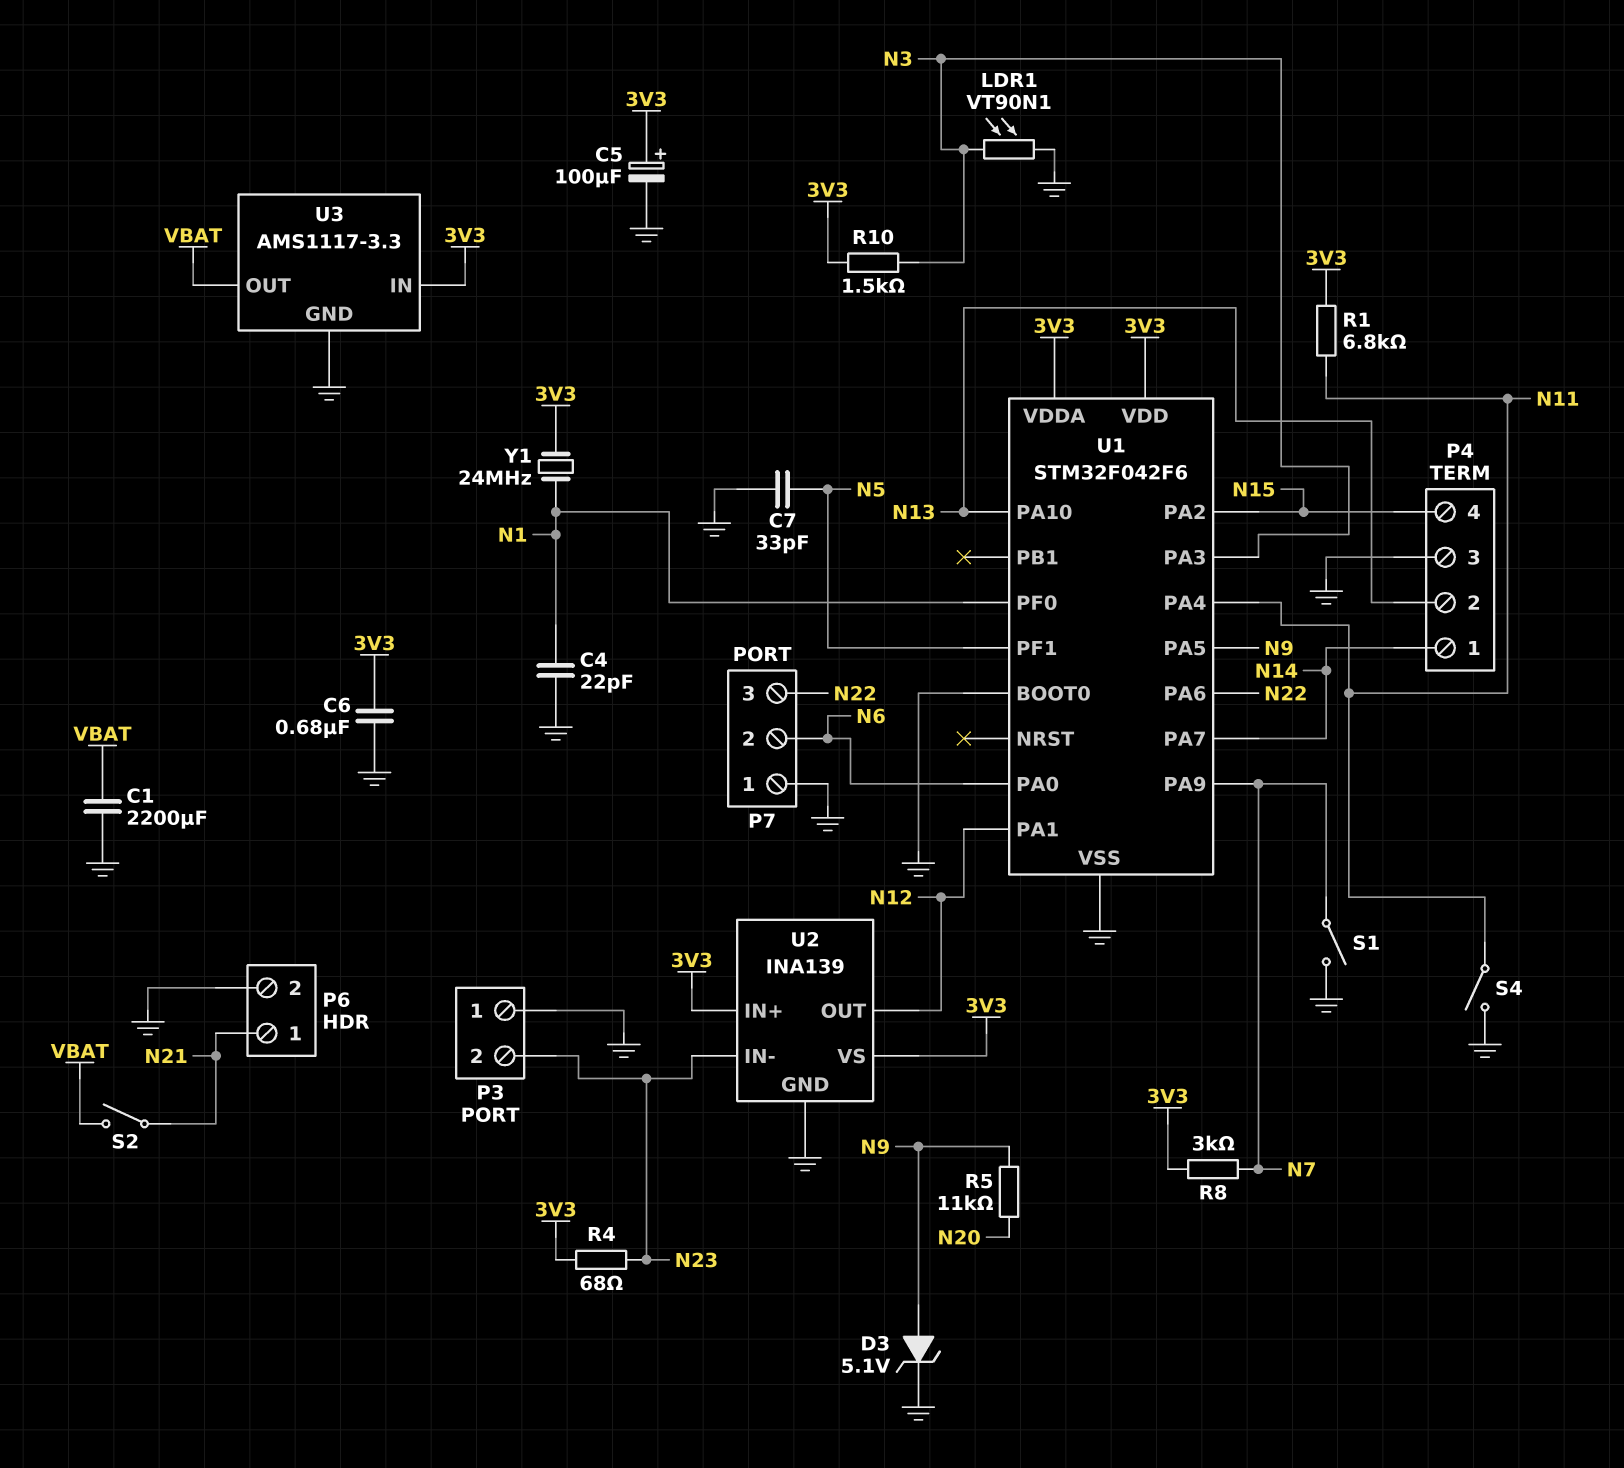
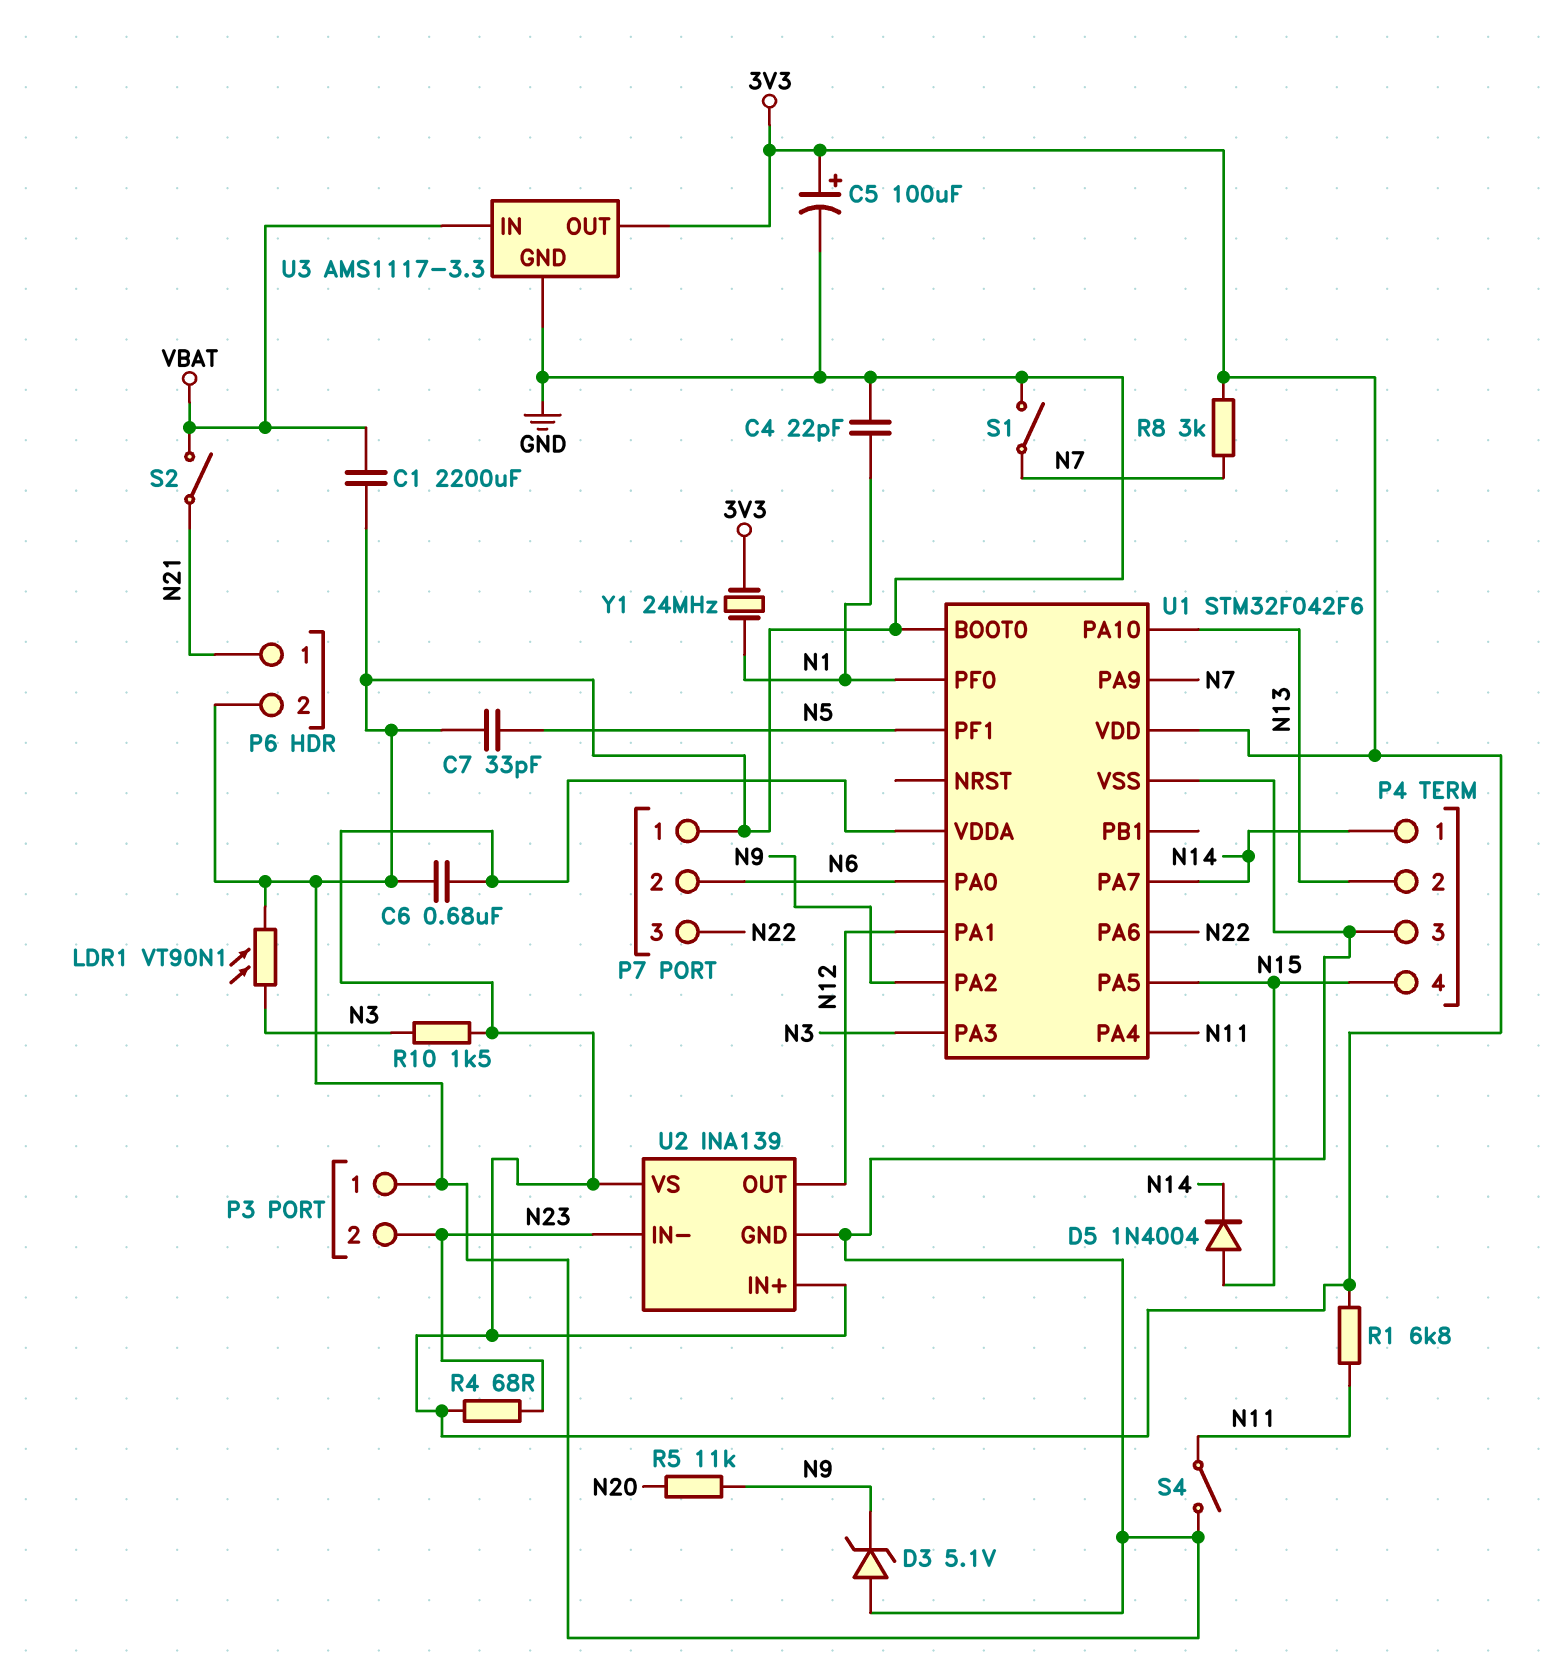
D3: zener 5.1V (A N9, K GND) -> zener 5.1V (A GND, K N9)
D5: none -> diode 1N4004 (A N15, K N14)
U1 pin PA2: N15 -> N9
U1 pin PA5: N9 -> N15
U3 pin IN: 3V3 -> VBAT
U3 pin OUT: VBAT -> 3V3

